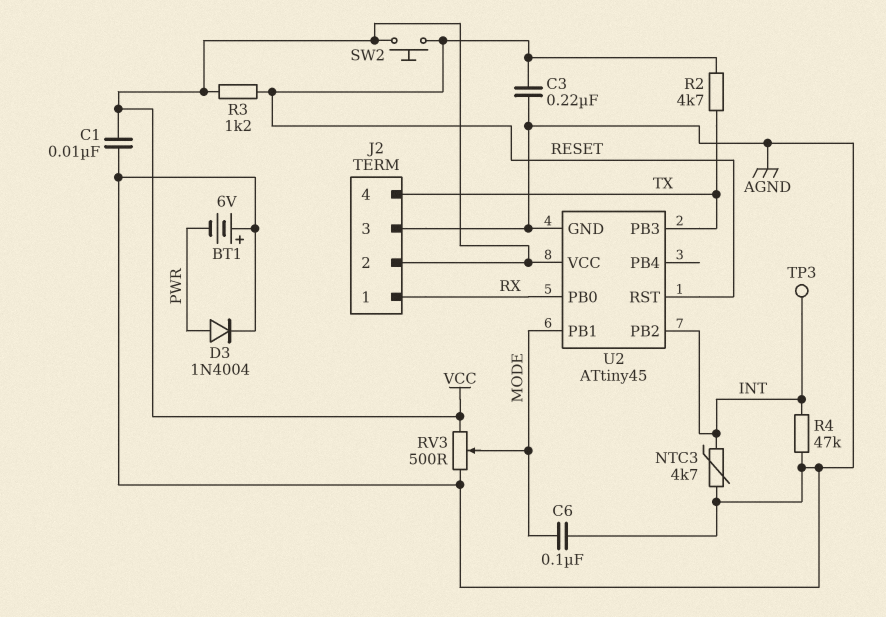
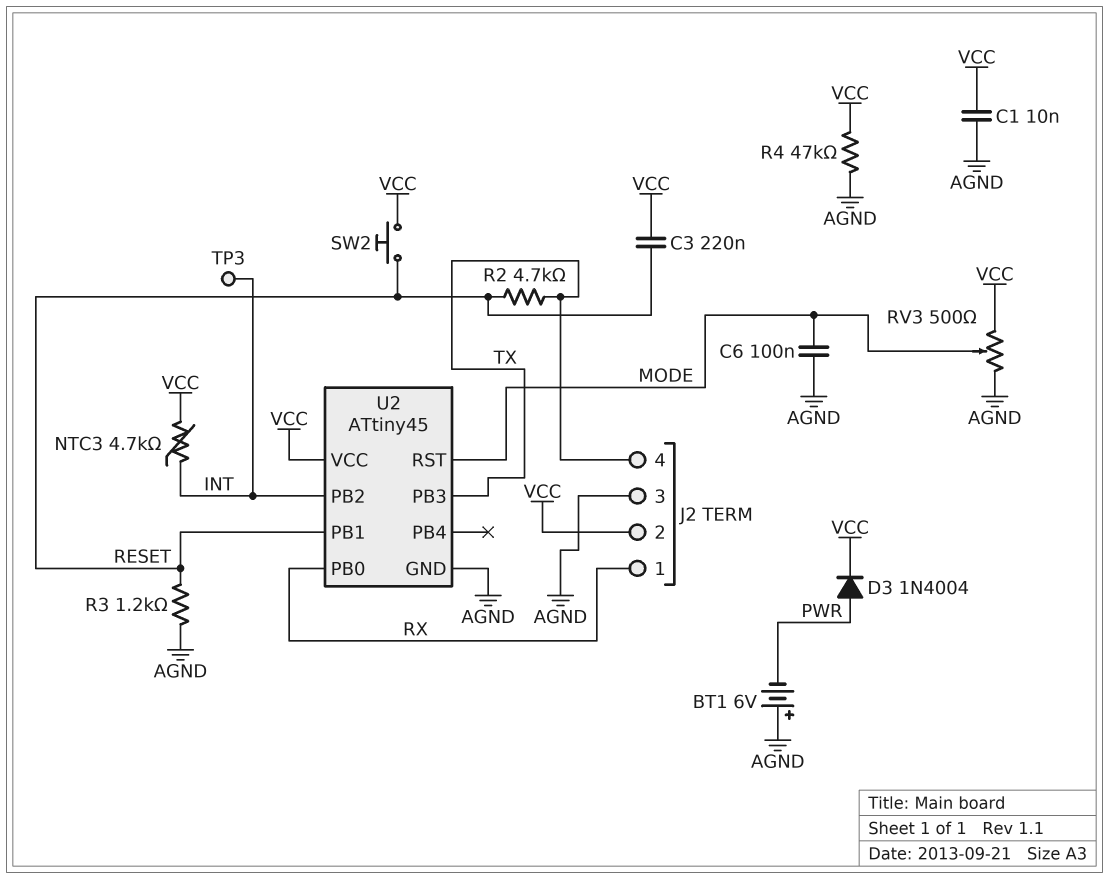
C3: 220nF (AGND, RESET) -> 220nF (RESET, VCC)
D3: diode 1N4004 (A PWR, K AGND) -> diode 1N4004 (A PWR, K VCC)
NTC3: 4.7k (AGND, INT) -> 4.7k (INT, VCC)
R3: 1.2k (RESET, VCC) -> 1.2k (AGND, RESET)
R4: 47k (AGND, INT) -> 47k (AGND, VCC)
U2 pin PB1: MODE -> RESET
U2 pin RST: RESET -> MODE

